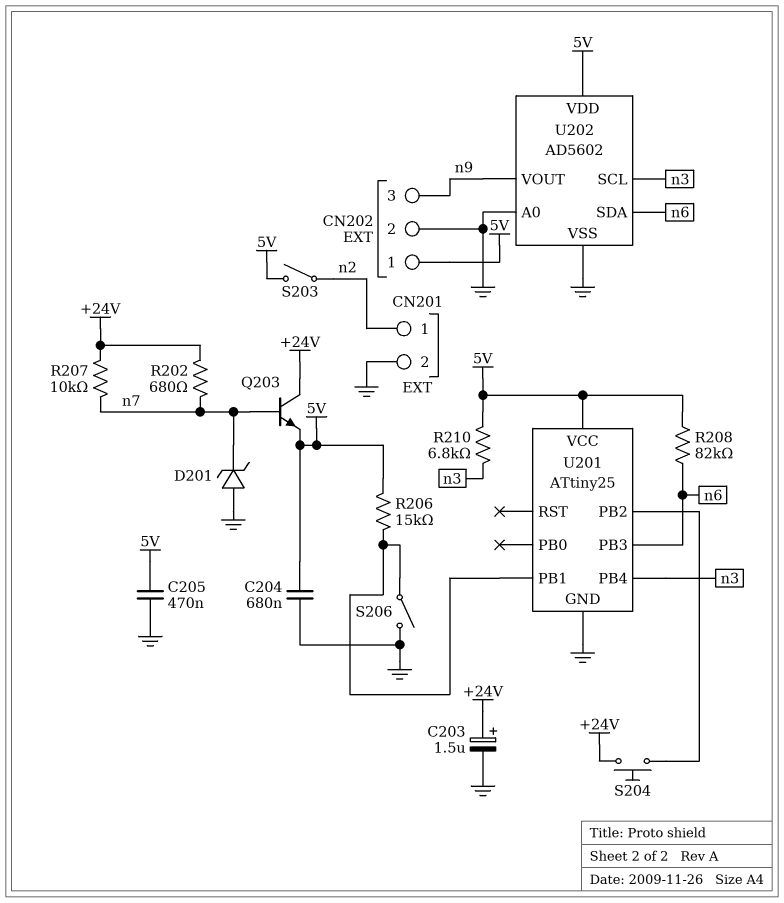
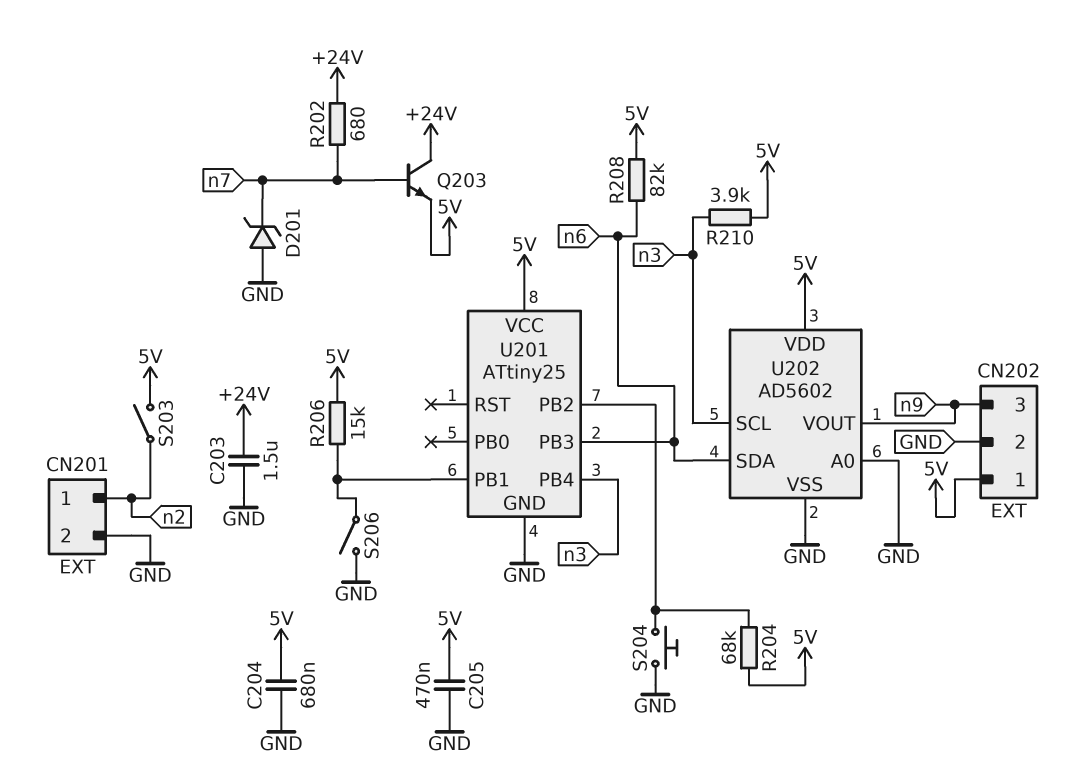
C203: 1.5uF (plus +24V, minus GND) -> 1.5uF (+24V, GND)
R204: none -> 68k (5V, U201/PB2)
R207: 10k (+24V, n7) -> none
R210: 6.8k (5V, n3) -> 3.9k (5V, n3)
S204: button (+24V, U201/PB2) -> button (GND, U201/PB2)

